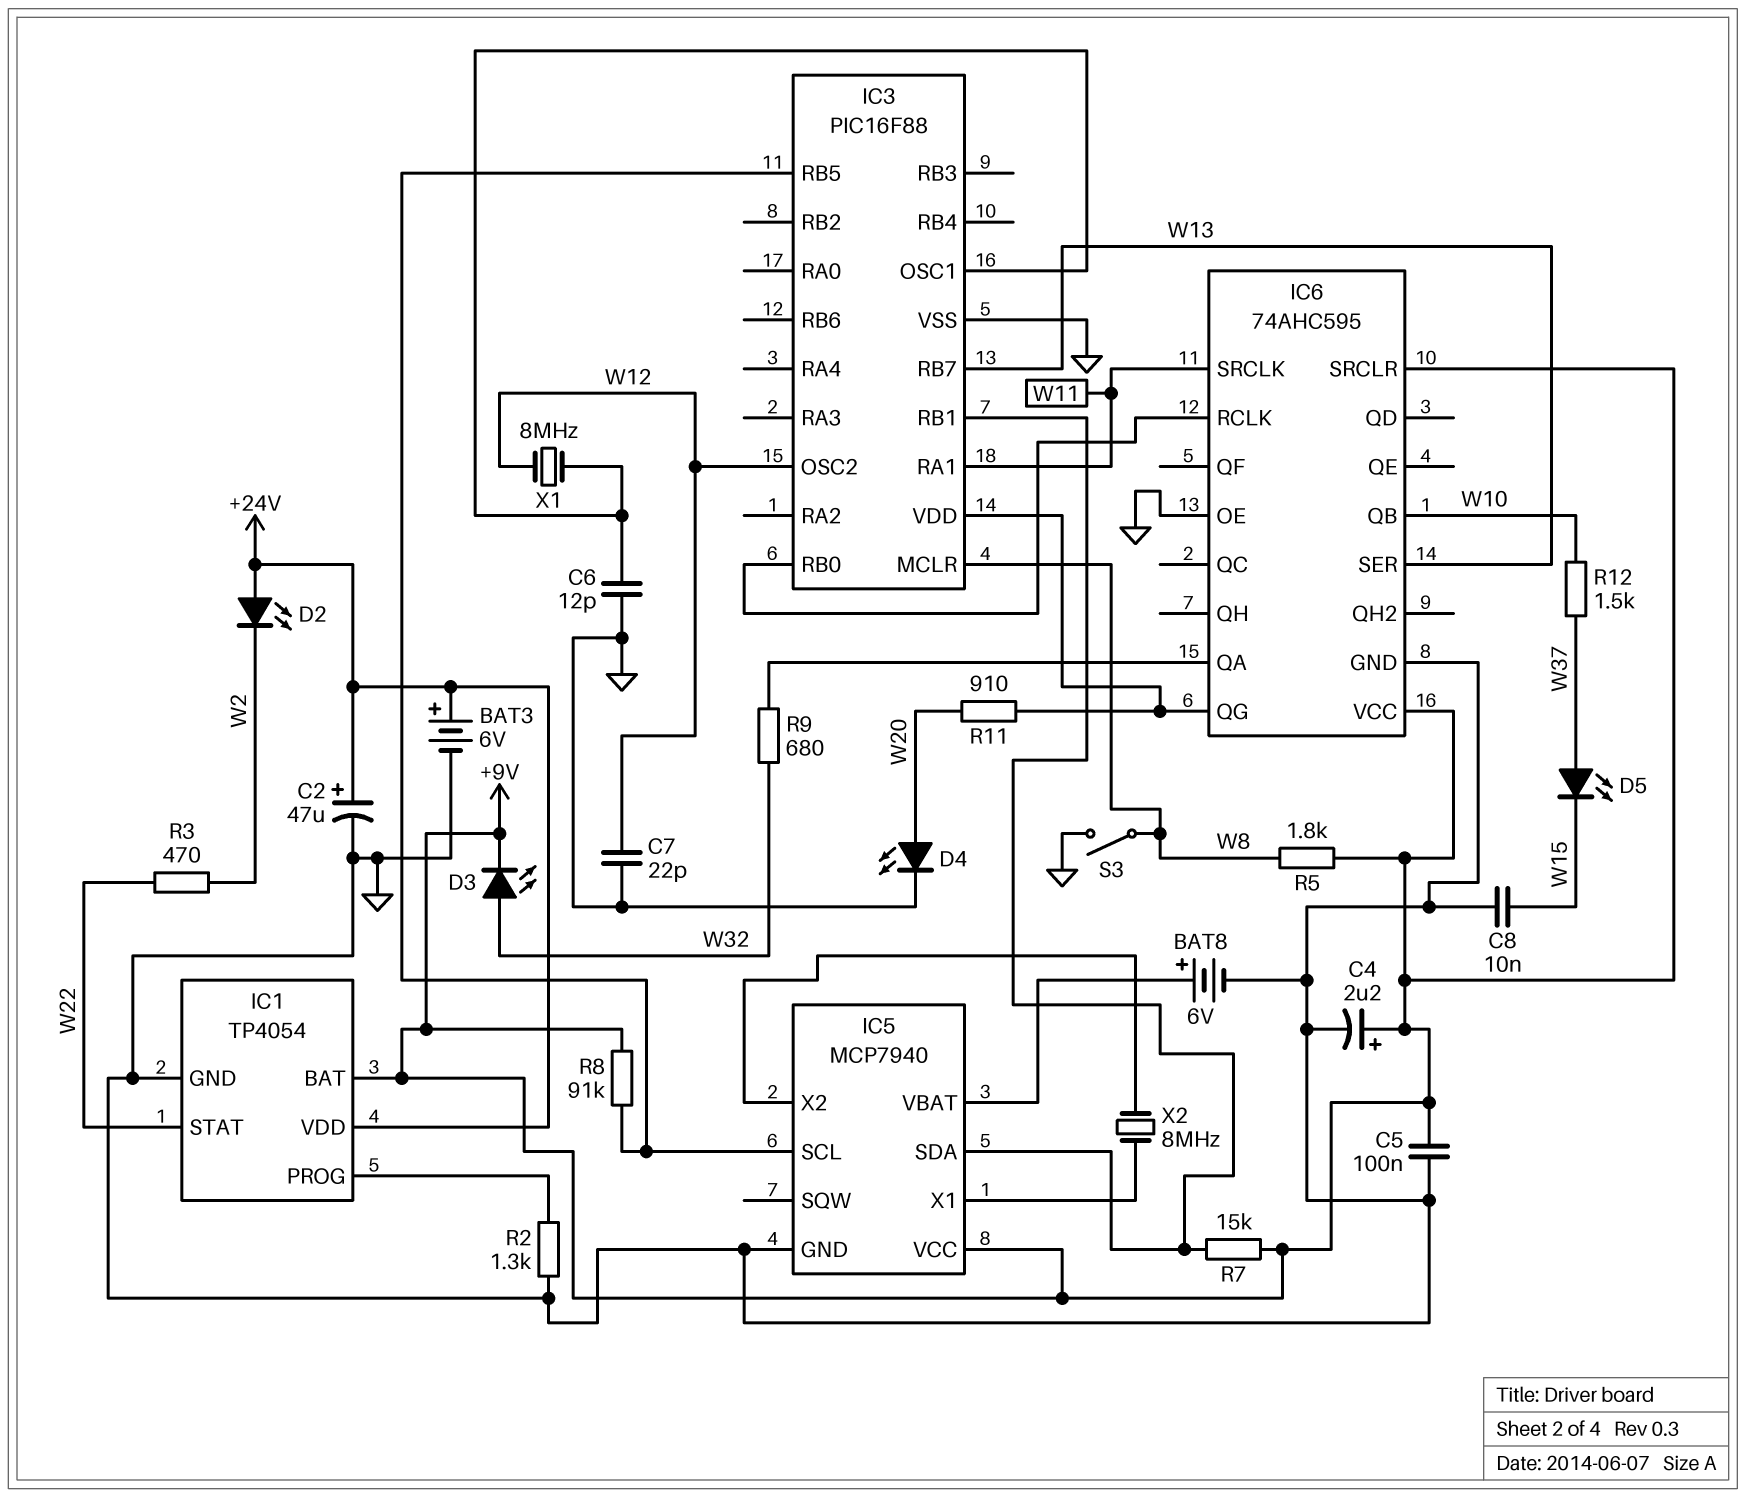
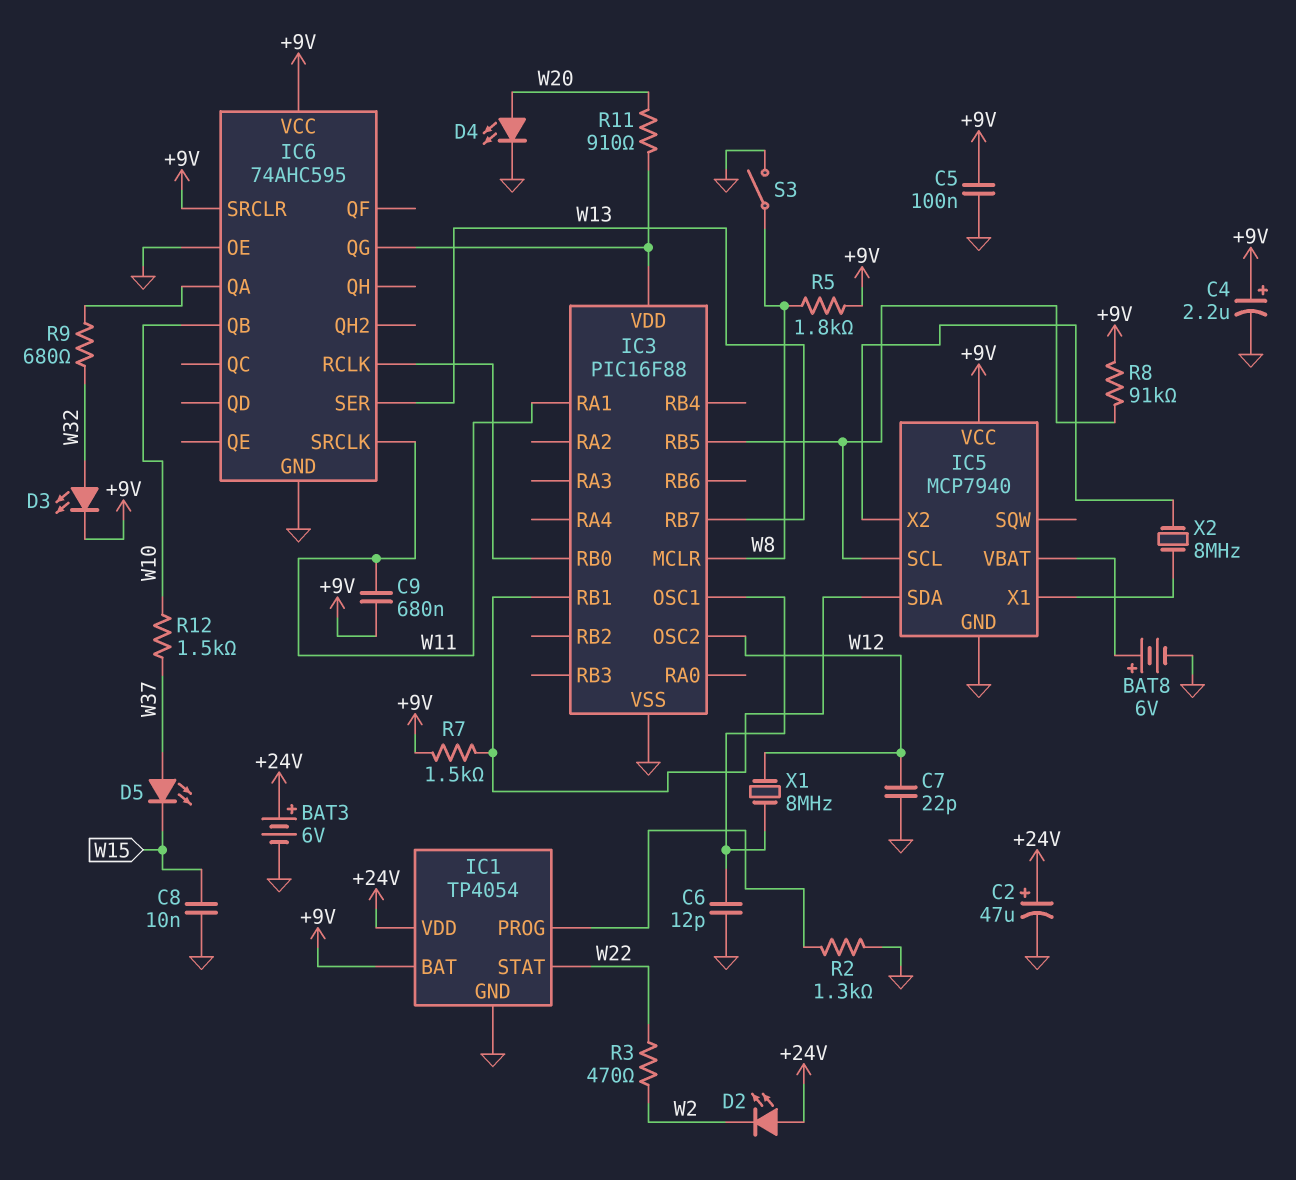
C9: none -> 680nF (+9V, W11)
R7: 15k (+9V, IC3/RB1) -> 1.5k (+9V, IC3/RB1)

